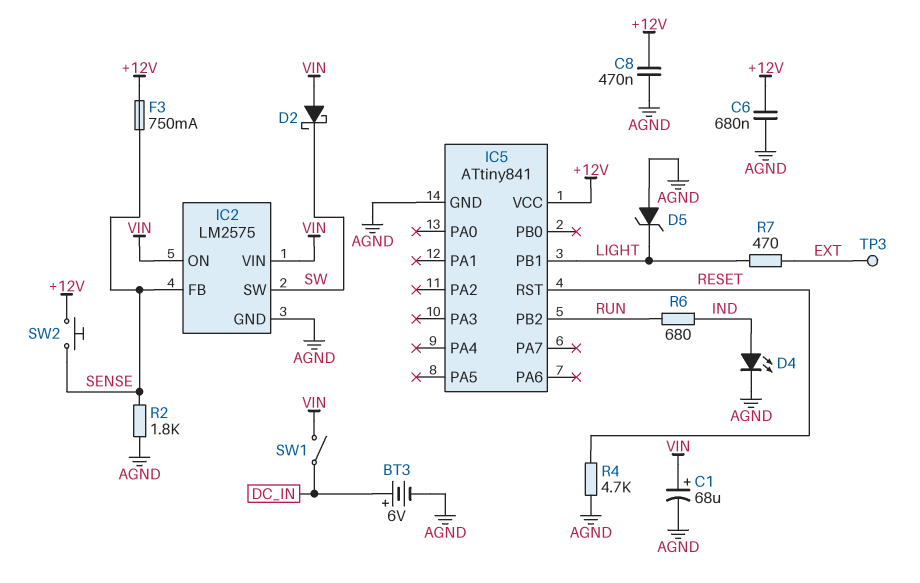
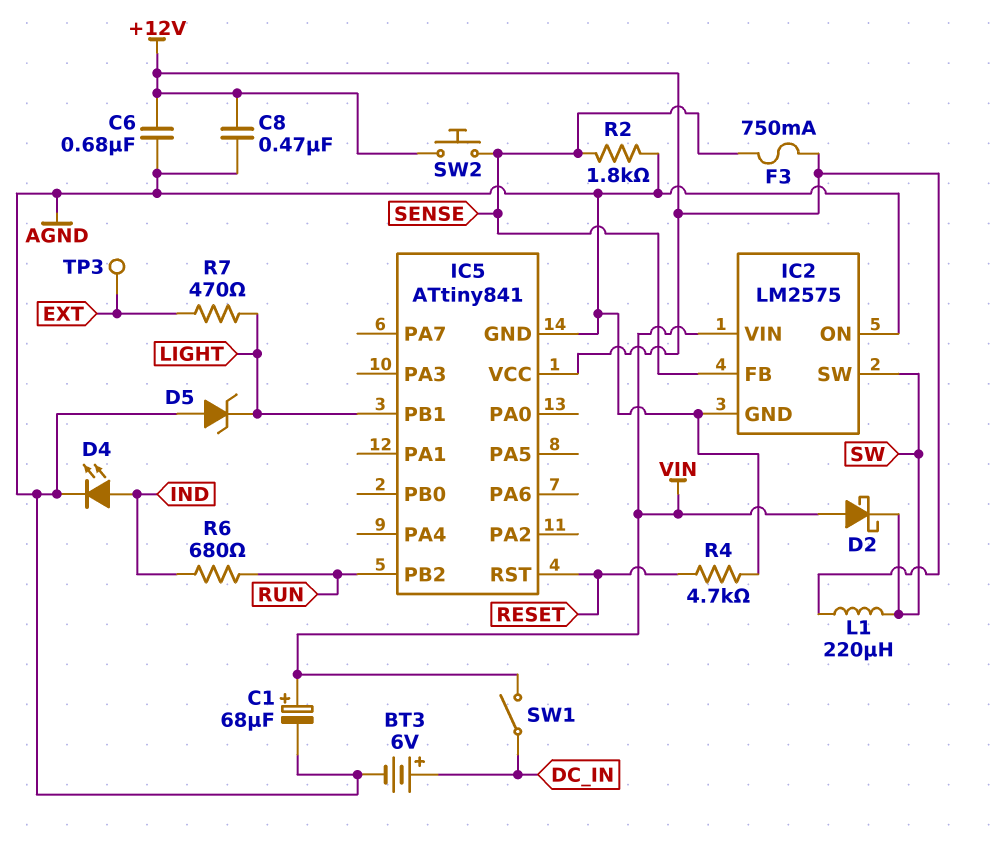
IC2 pin ON: VIN -> AGND
L1: none -> 220uH (+12V, SW)

